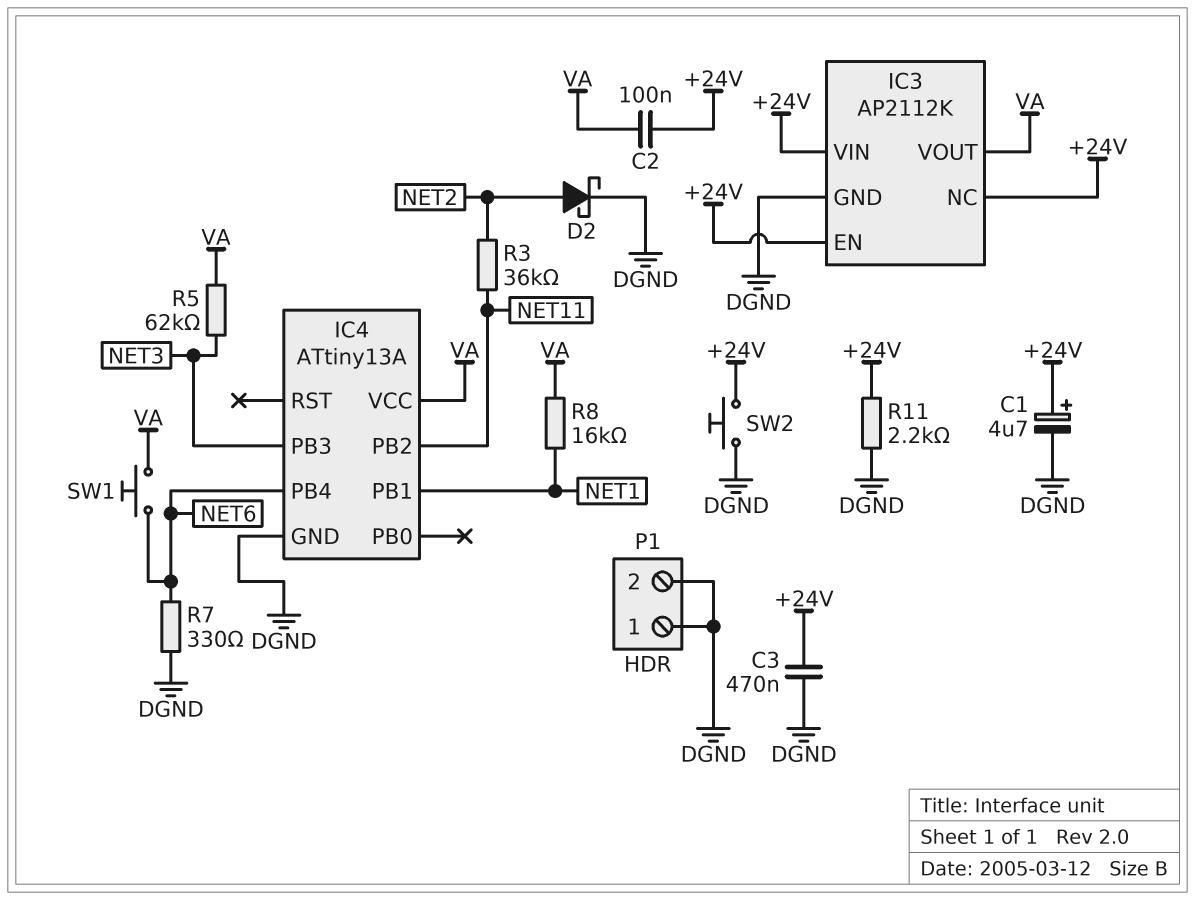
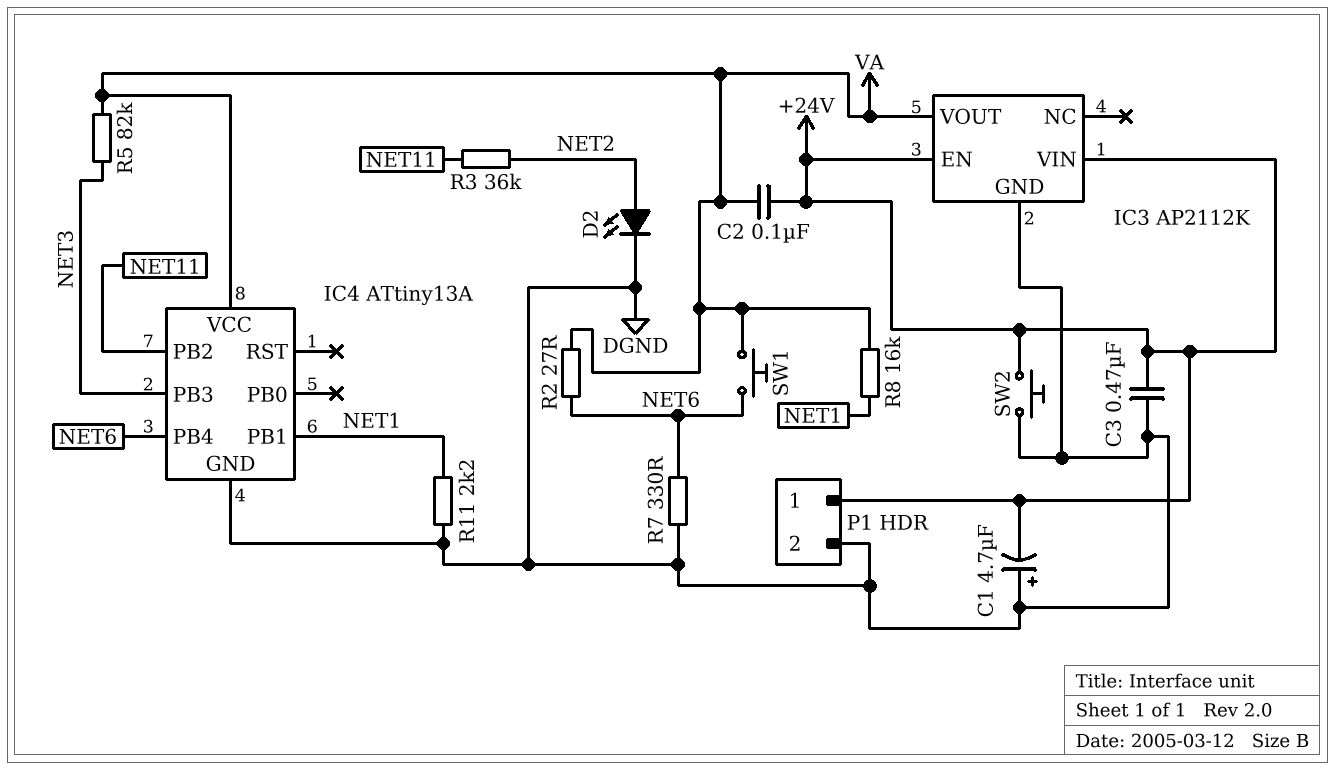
C1: 4.7uF (plus +24V, minus DGND) -> 4.7uF (plus DGND, minus +24V)
D2: schottky (A NET2, K DGND) -> LED (A NET2, K DGND)
IC3 pin NC: +24V -> none
P1 pin 1: DGND -> +24V
R2: none -> 27 (NET6, VA)
R5: 62k (NET3, VA) -> 82k (NET3, VA)
R11: 2.2k (+24V, DGND) -> 2.2k (DGND, NET1)

